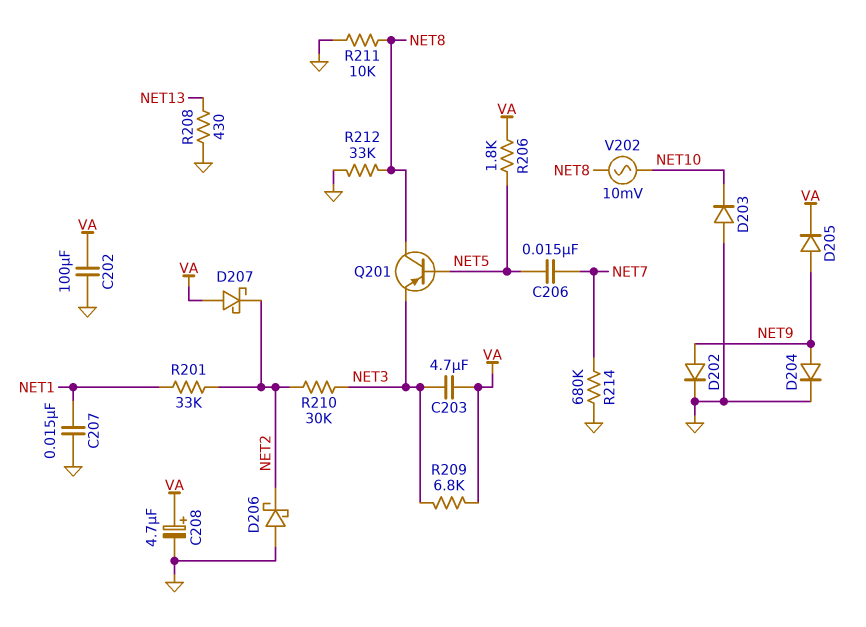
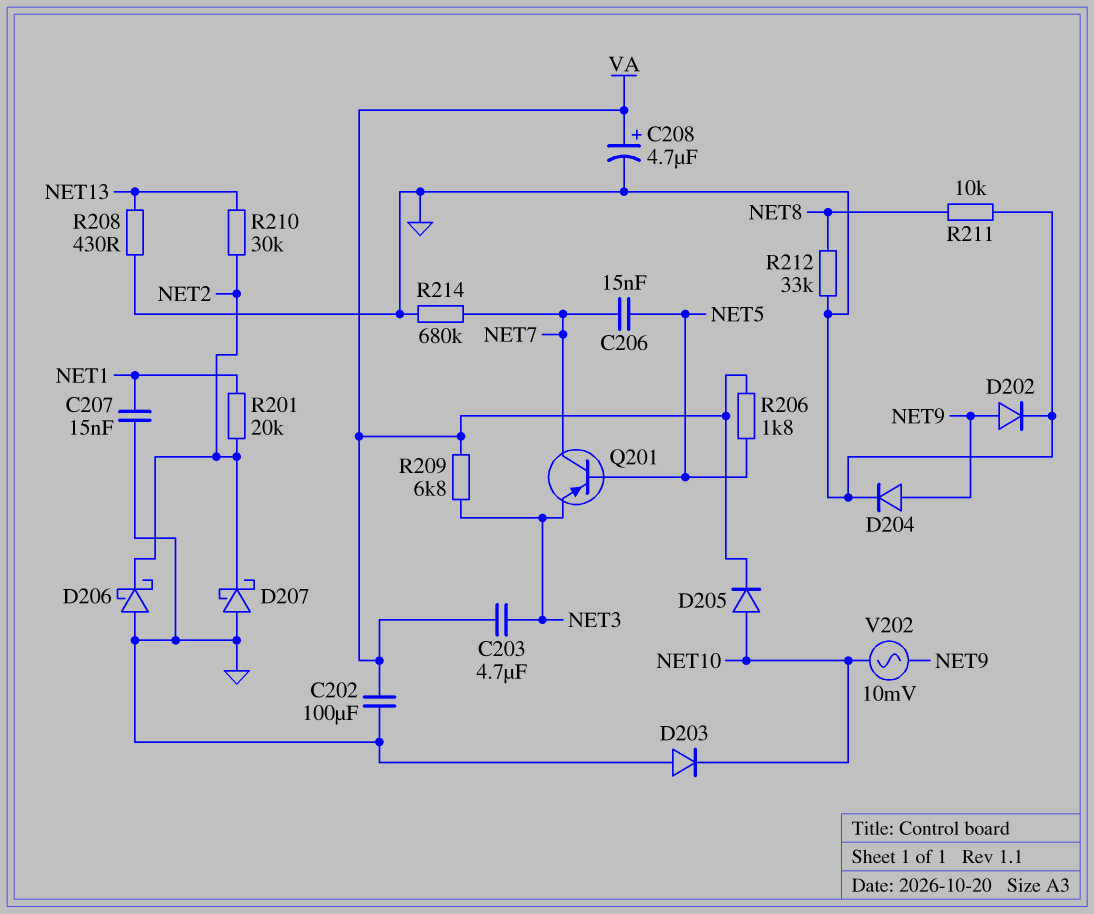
D205: diode (A NET9, K VA) -> diode (A NET10, K VA)
D207: schottky (A VA, K NET2) -> schottky (A GND, K NET2)
Q201: PNP (B NET5, C NET8, E NET3) -> PNP (B NET5, C NET7, E NET3)
R201: 33k (NET1, NET2) -> 20k (NET1, NET2)
R210: 30k (NET2, NET3) -> 30k (NET2, NET13)
V202: AC 10mV (NET8, NET10) -> AC 10mV (NET9, NET10)

